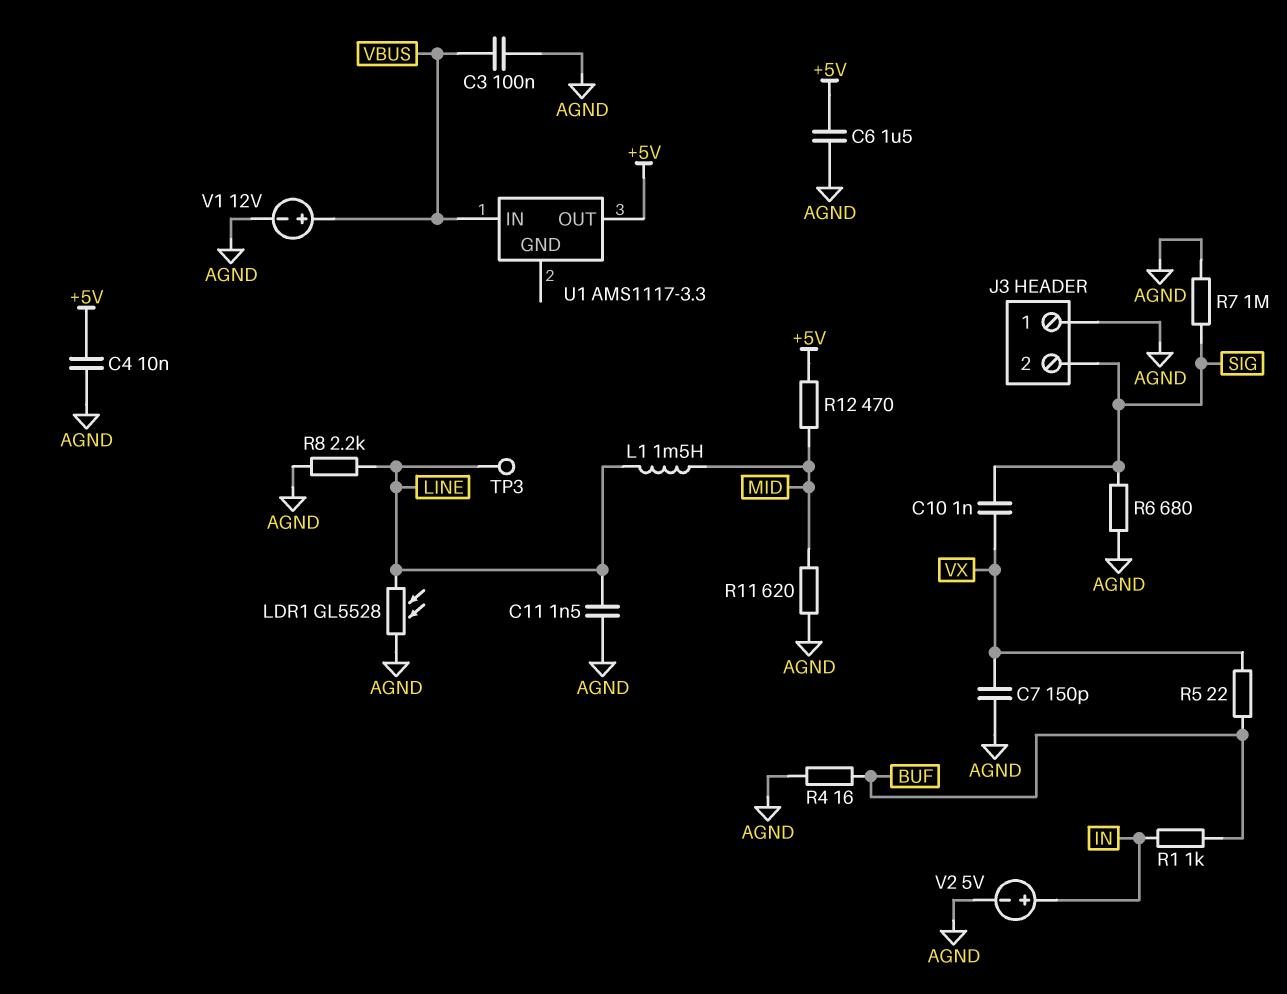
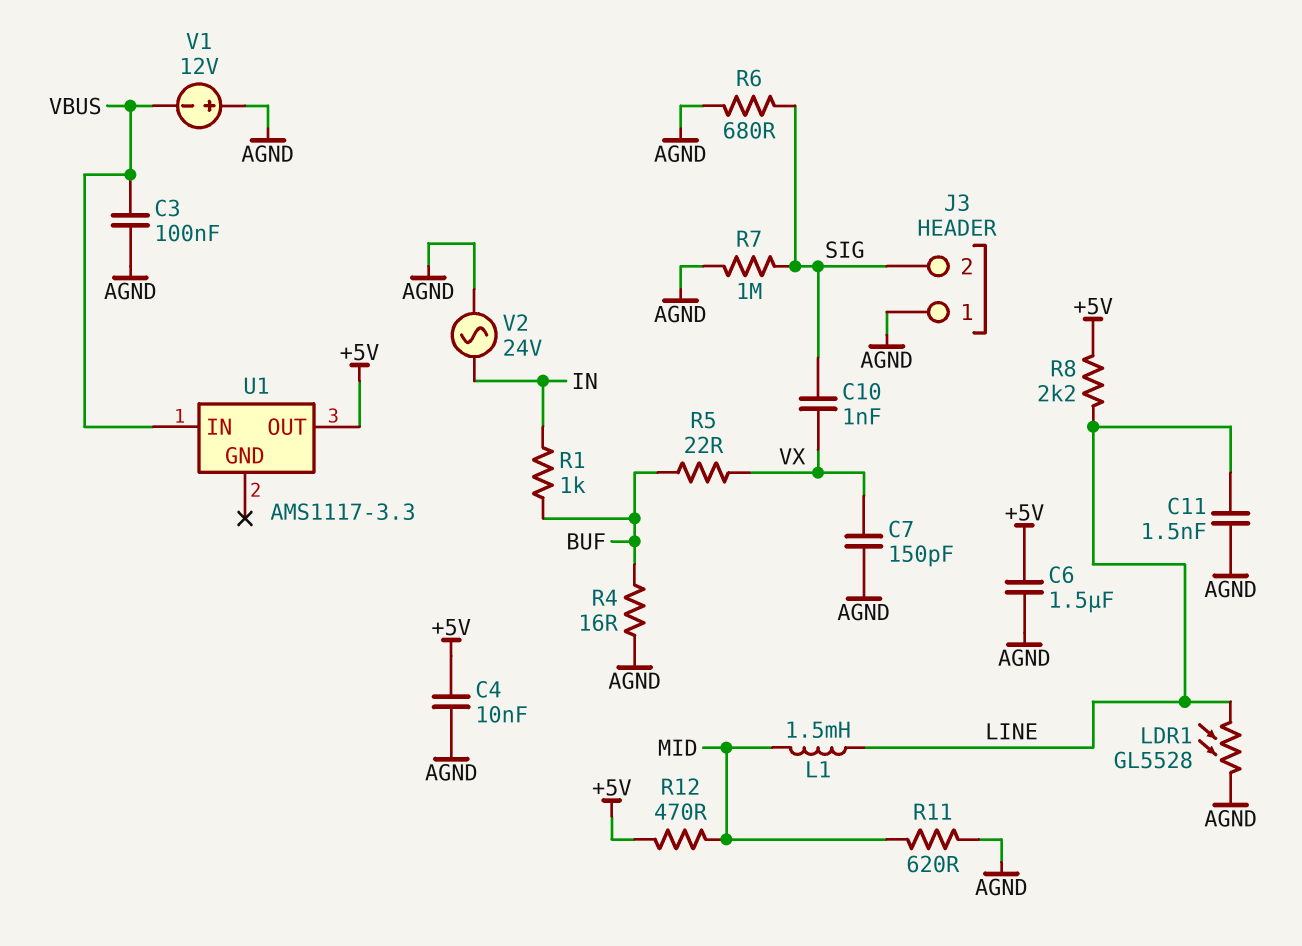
R8: 2.2k (AGND, LINE) -> 2.2k (+5V, LINE)
TP3: test point (LINE) -> none
V1: 12V (plus VBUS, minus AGND) -> 12V (plus AGND, minus VBUS)
V2: 5V (plus IN, minus AGND) -> AC 24V (AGND, IN)

